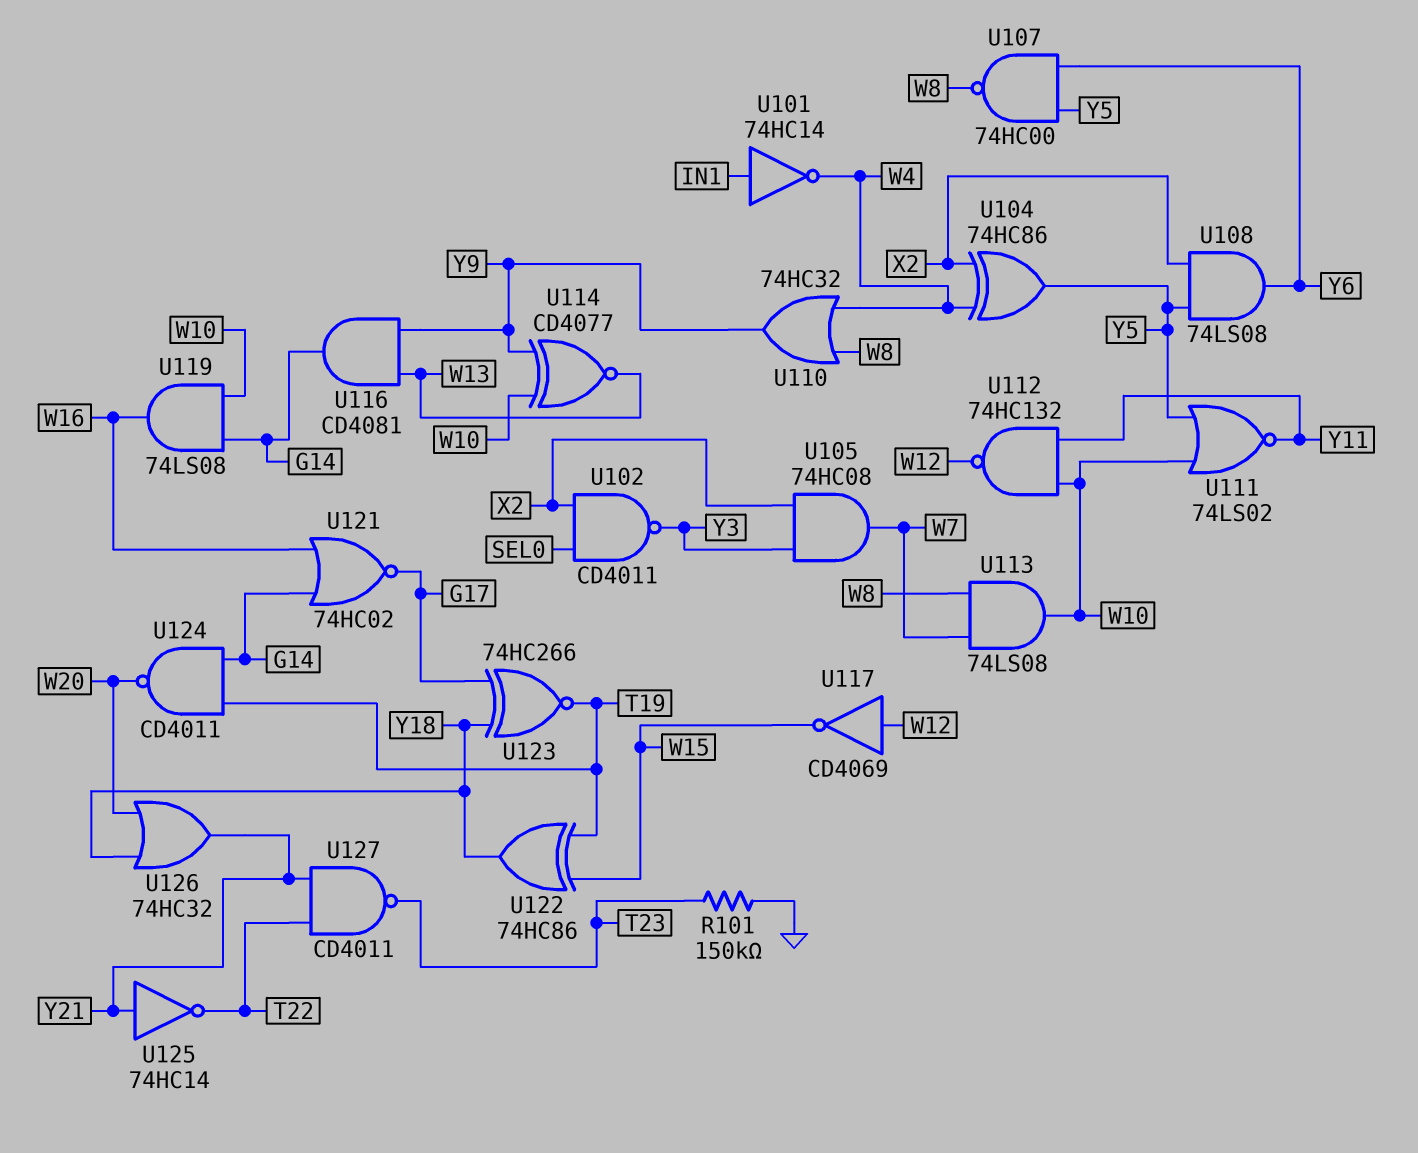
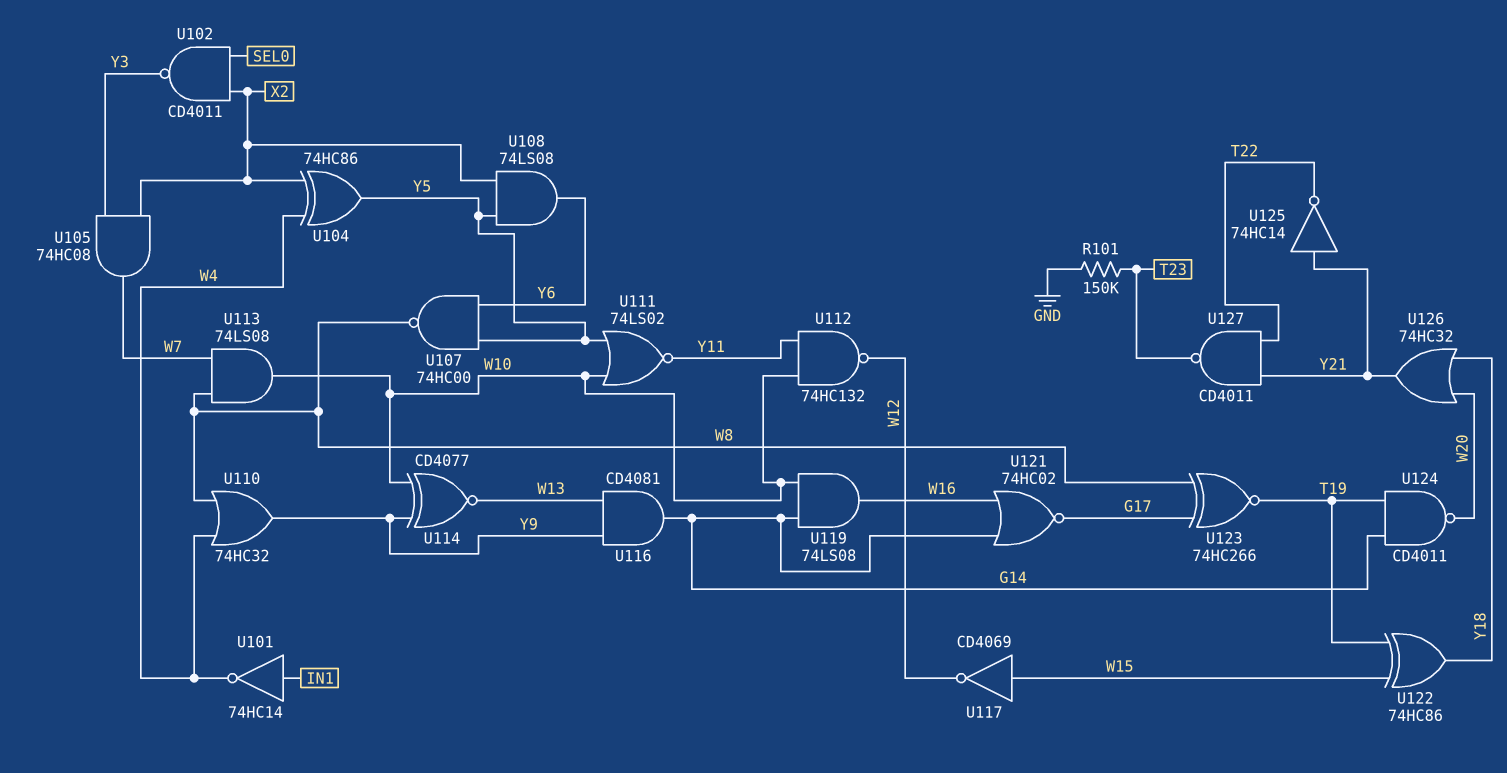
U117: NOT CD4069 (in W12, out W15) -> NOT CD4069 (in W15, out W12)
U123: XNOR 74HC266 (in G17, in Y18, out T19) -> XNOR 74HC266 (in G17, in W8, out T19)

